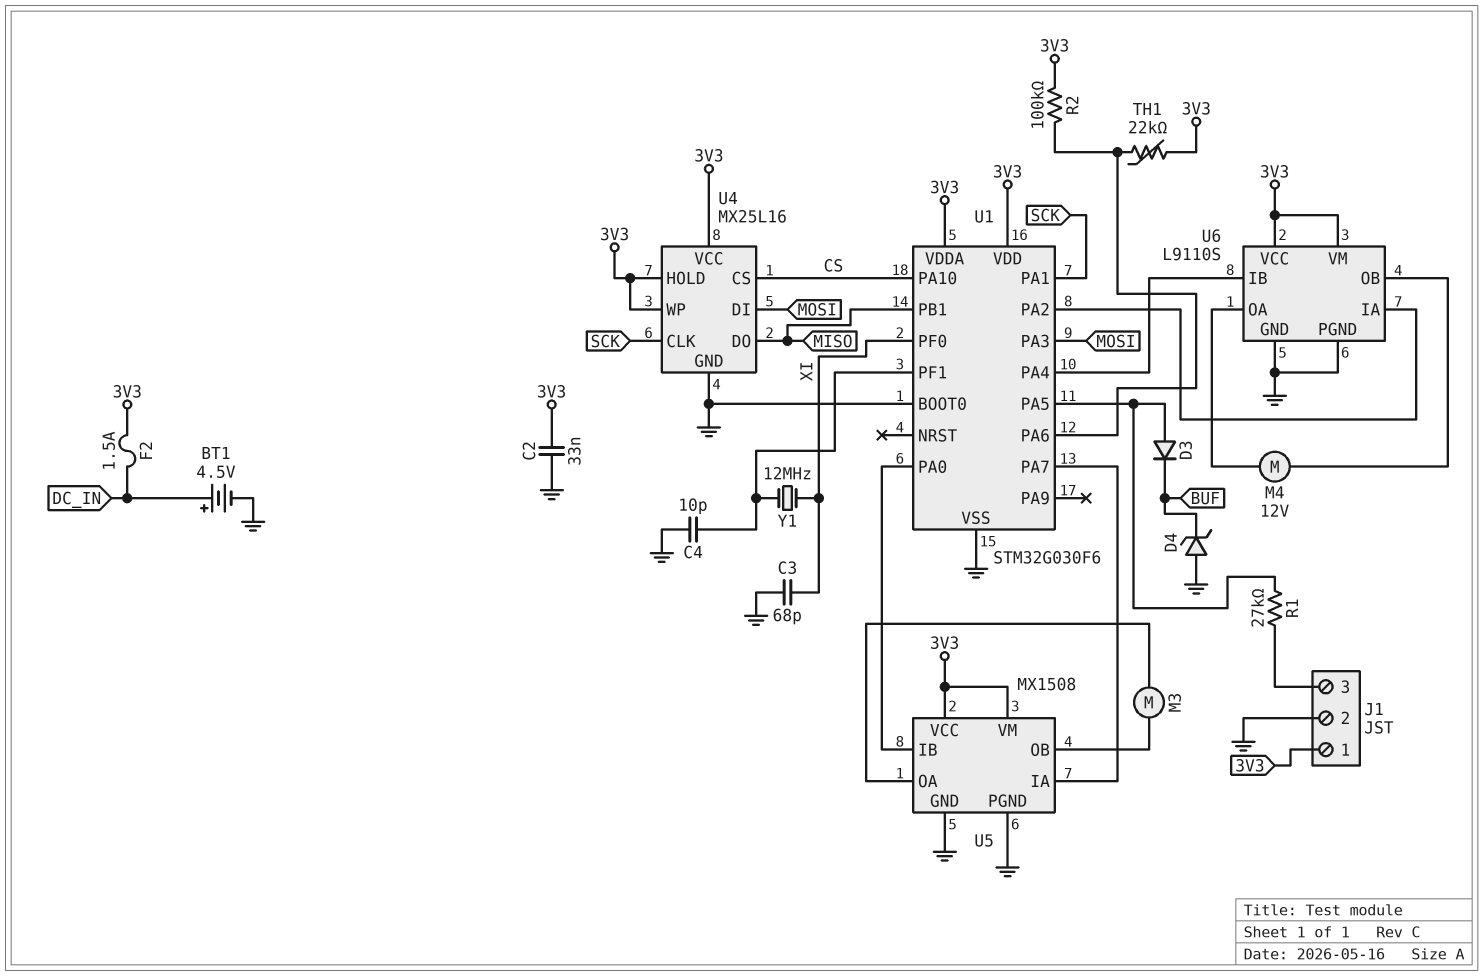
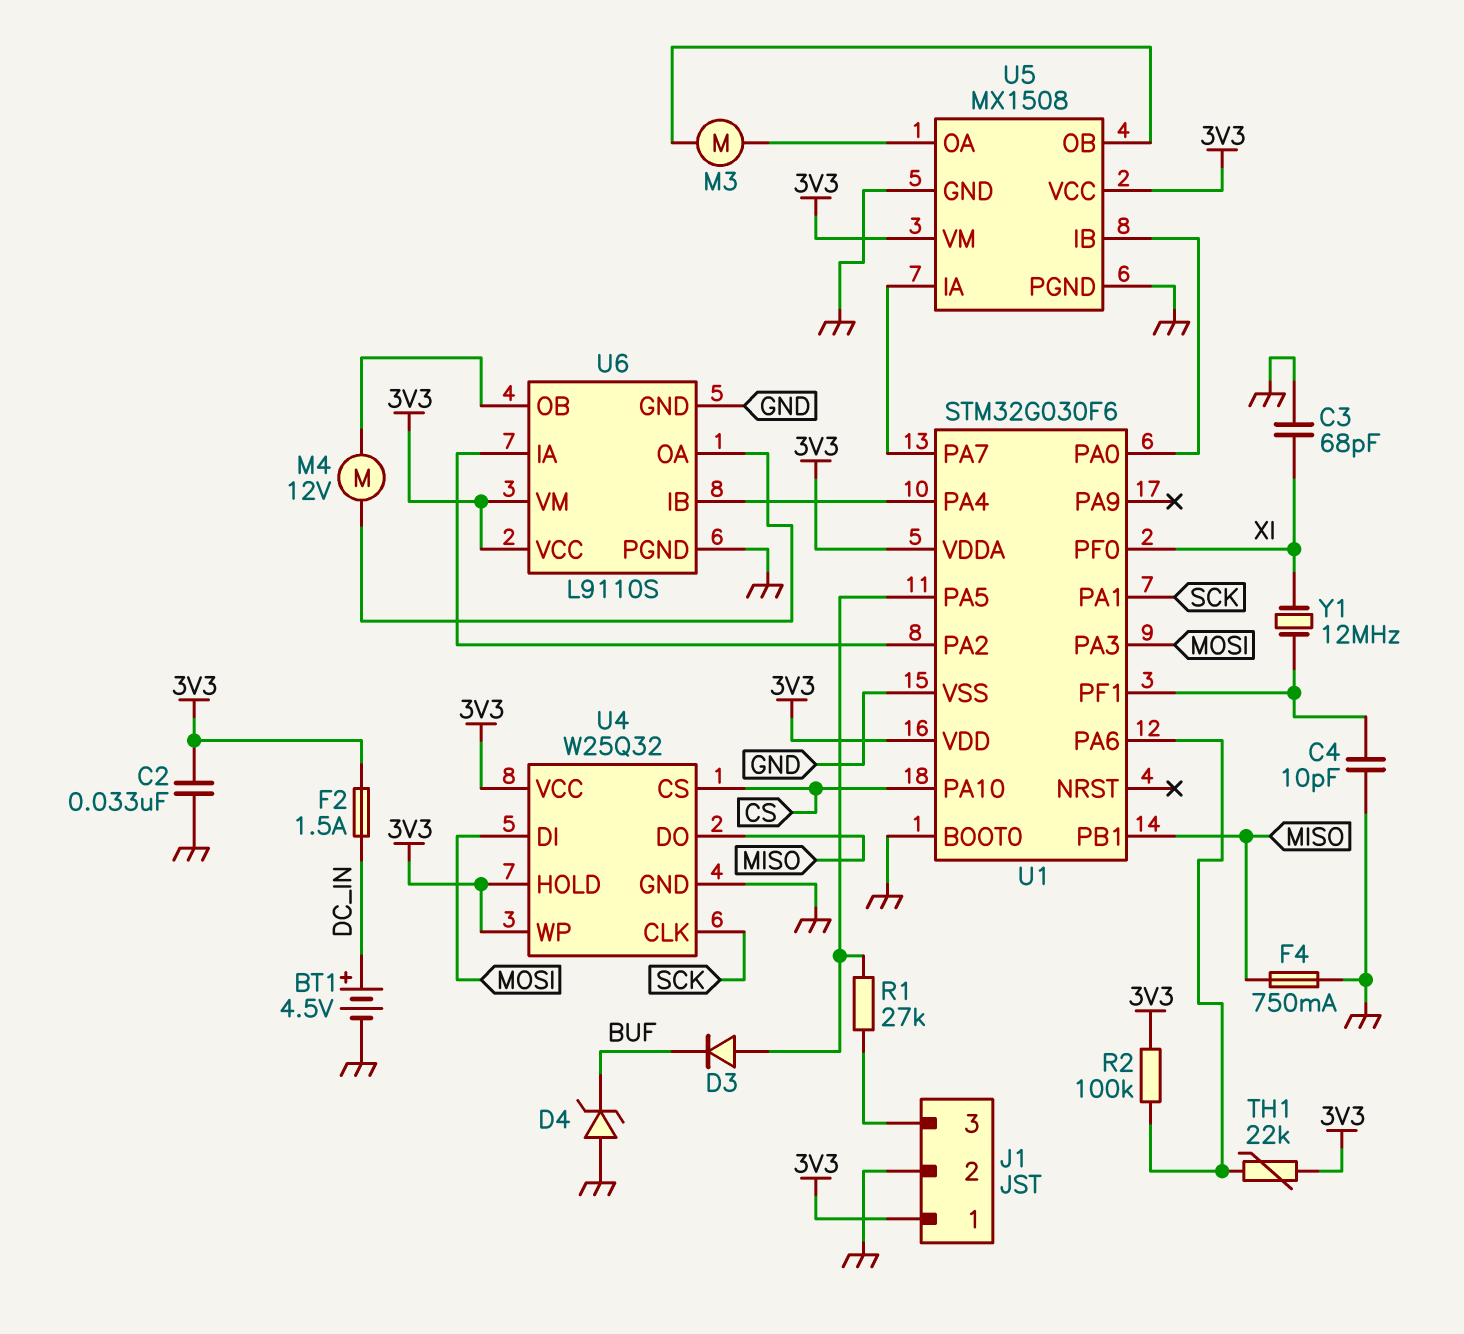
F4: none -> 750mA (GND, MISO)
U4: MX25L16 -> W25Q32

